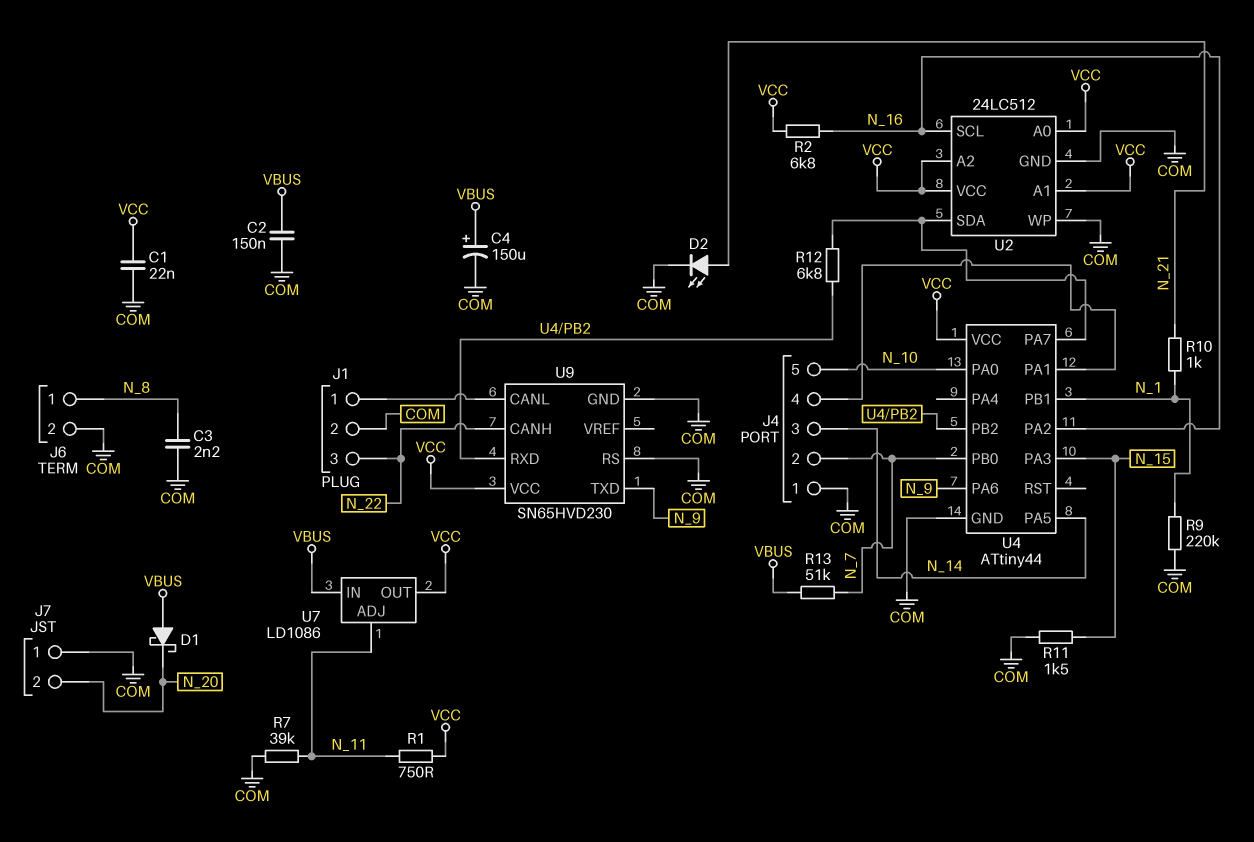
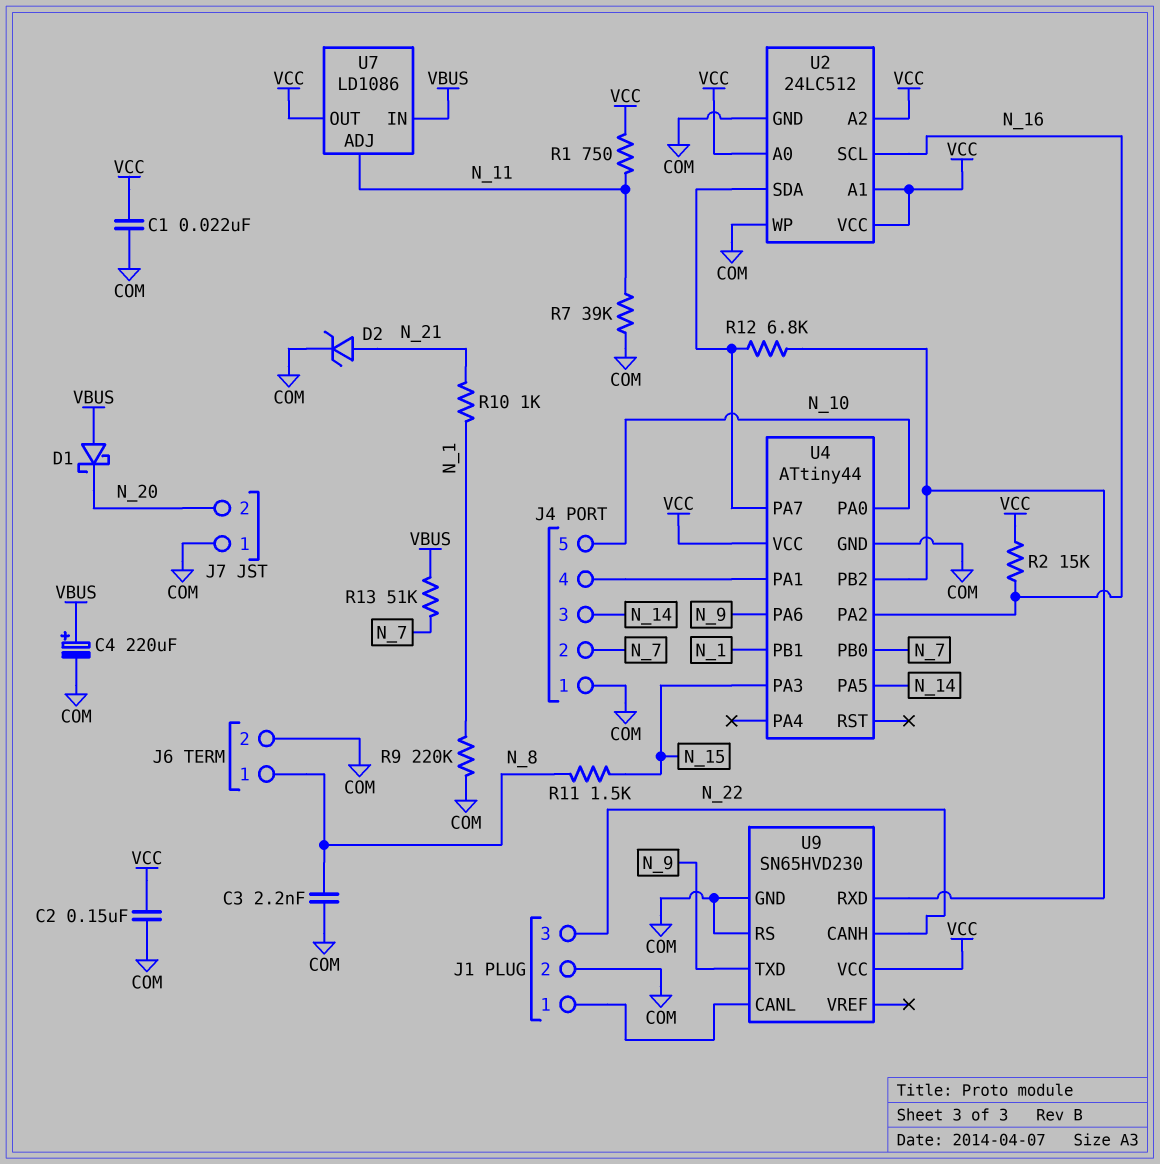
C2: 150nF (COM, VBUS) -> 150nF (COM, VCC)
C4: 150uF (plus VBUS, minus COM) -> 220uF (plus VBUS, minus COM)
D2: LED (A N_21, K COM) -> zener (A N_21, K COM)
R2: 6.8k (N_16, VCC) -> 15k (N_16, VCC)
R11: 1.5k (COM, N_15) -> 1.5k (N_8, N_15)

